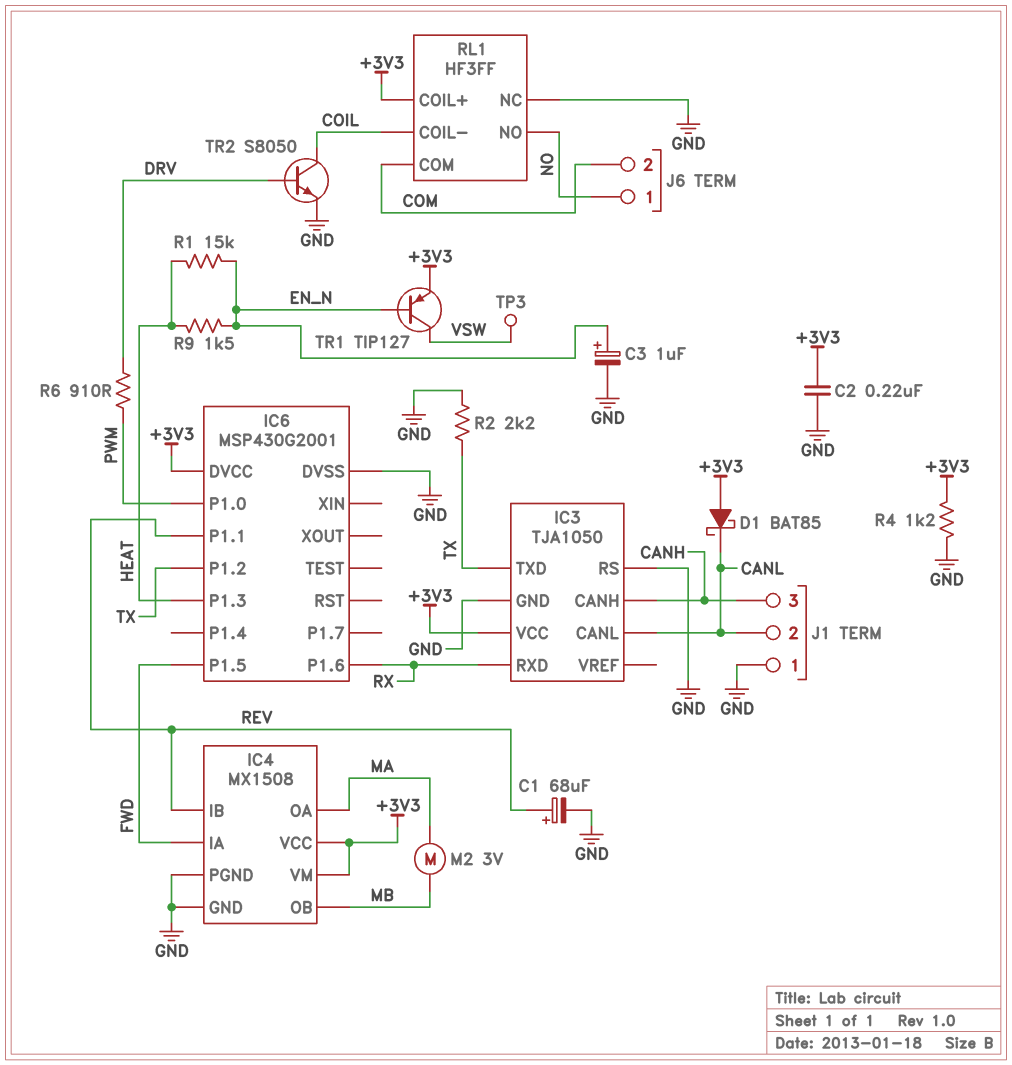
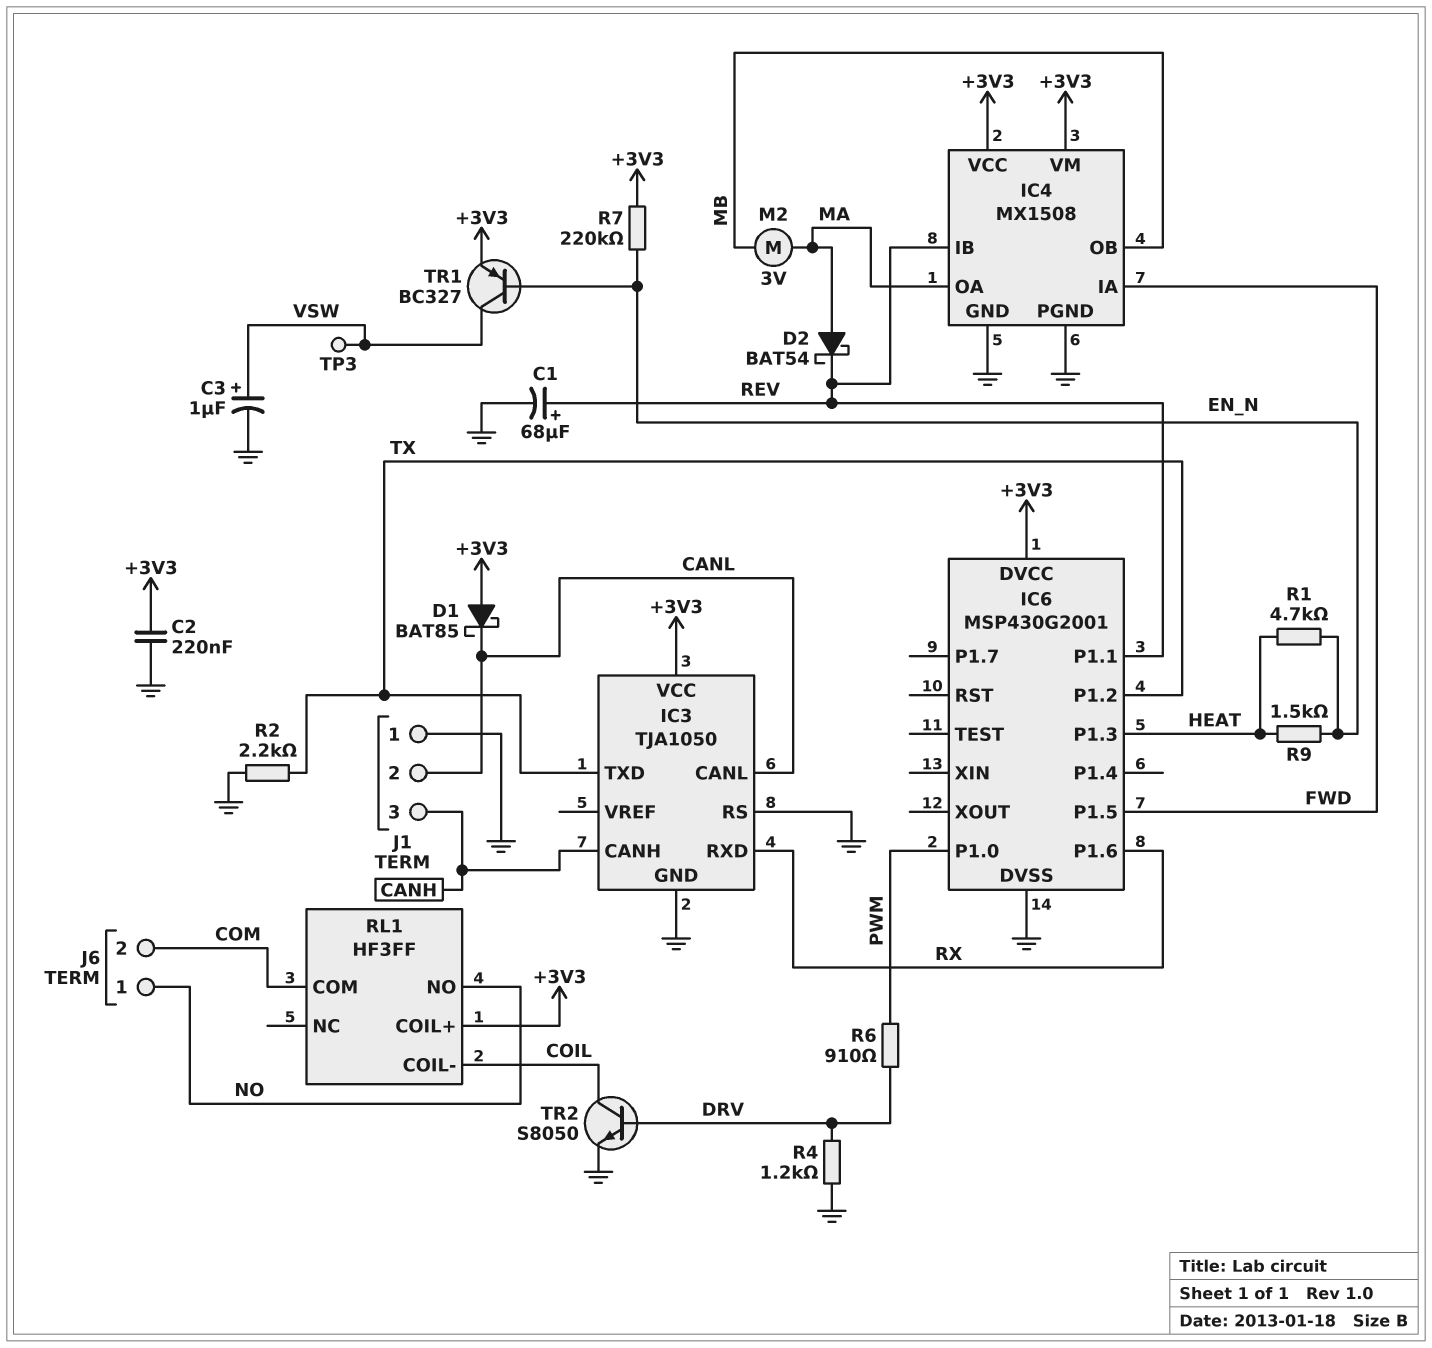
C3: 1uF (plus EN_N, minus GND) -> 1uF (plus VSW, minus GND)
D2: none -> schottky BAT54 (A MA, K REV)
R1: 15k (EN_N, HEAT) -> 4.7k (EN_N, HEAT)
R4: 1.2k (+3V3, GND) -> 1.2k (DRV, GND)
R7: none -> 220k (+3V3, EN_N)
RL1 pin NC: GND -> none
TR1: PNP TIP127 (B EN_N, C VSW, E +3V3) -> PNP BC327 (B EN_N, C VSW, E +3V3)

